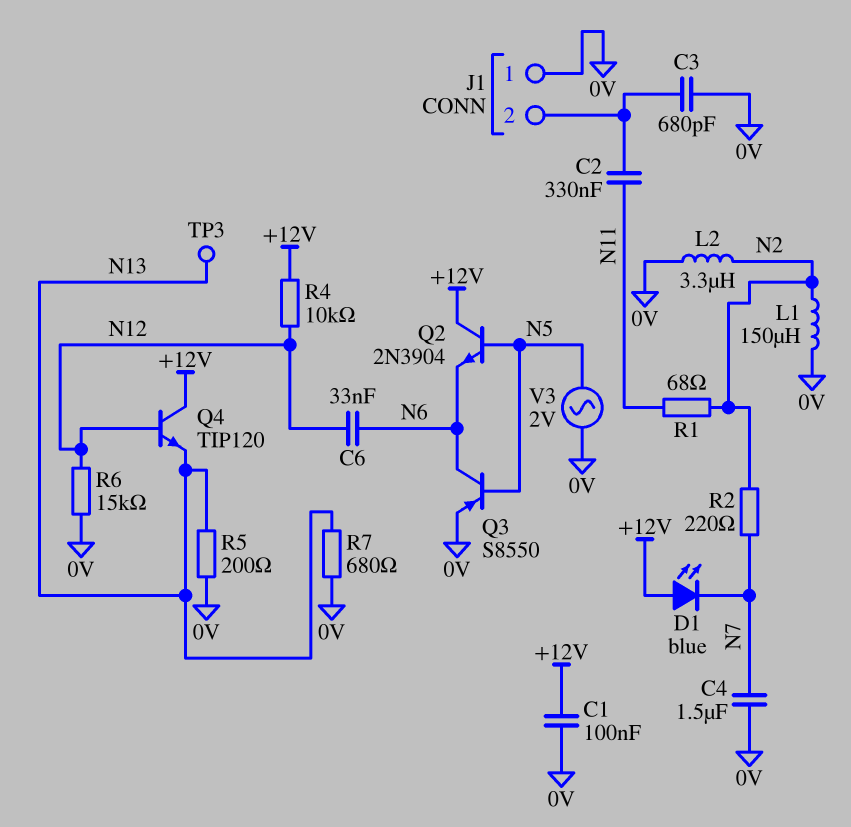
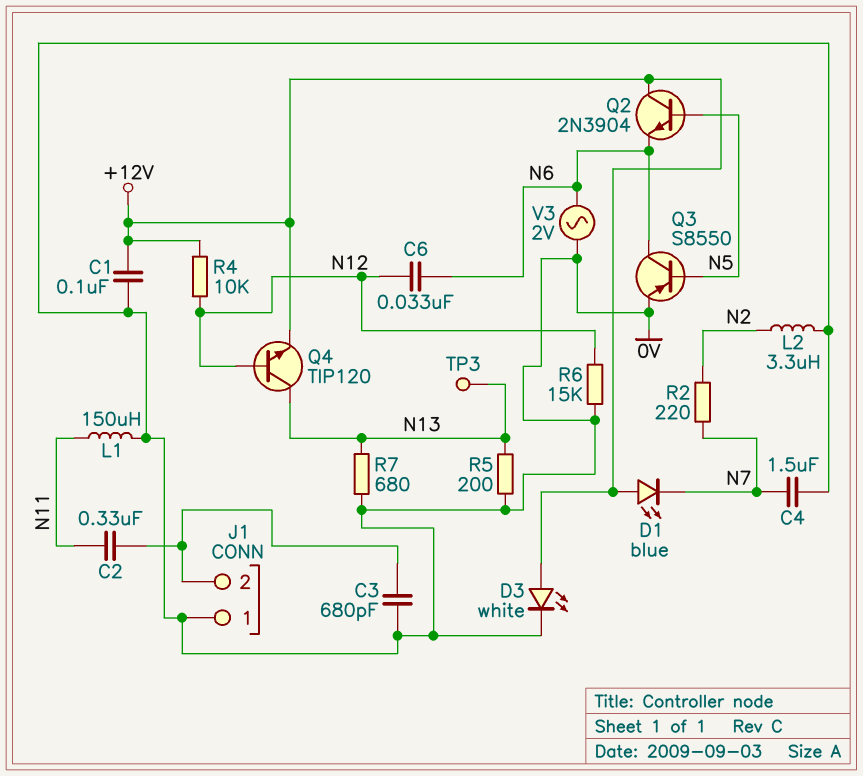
D3: none -> LED white (A +12V, K 0V)
L1: 150uH (0V, N2) -> 150uH (0V, N11)
Q4: NPN TIP120 (B N12, C +12V, E N13) -> NPN TIP120 (B N12, C N13, E +12V)
R1: 68 (N2, N11) -> none
V3: AC 2V (0V, N5) -> AC 2V (0V, N6)

